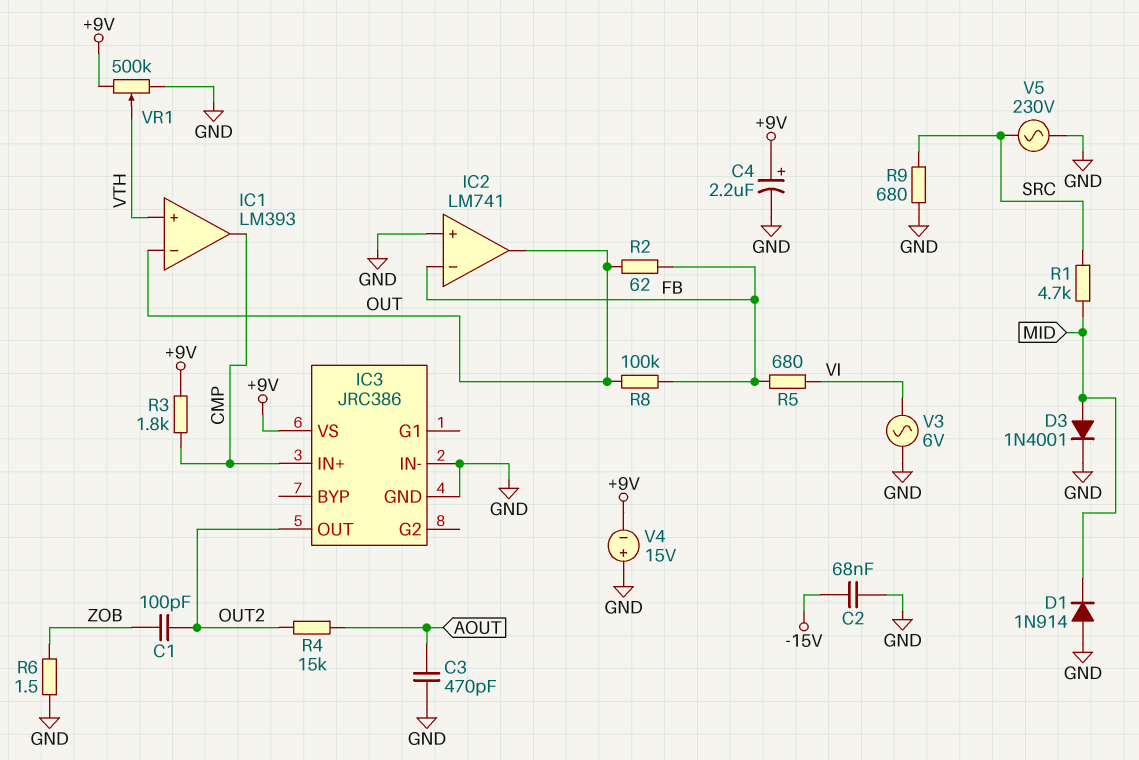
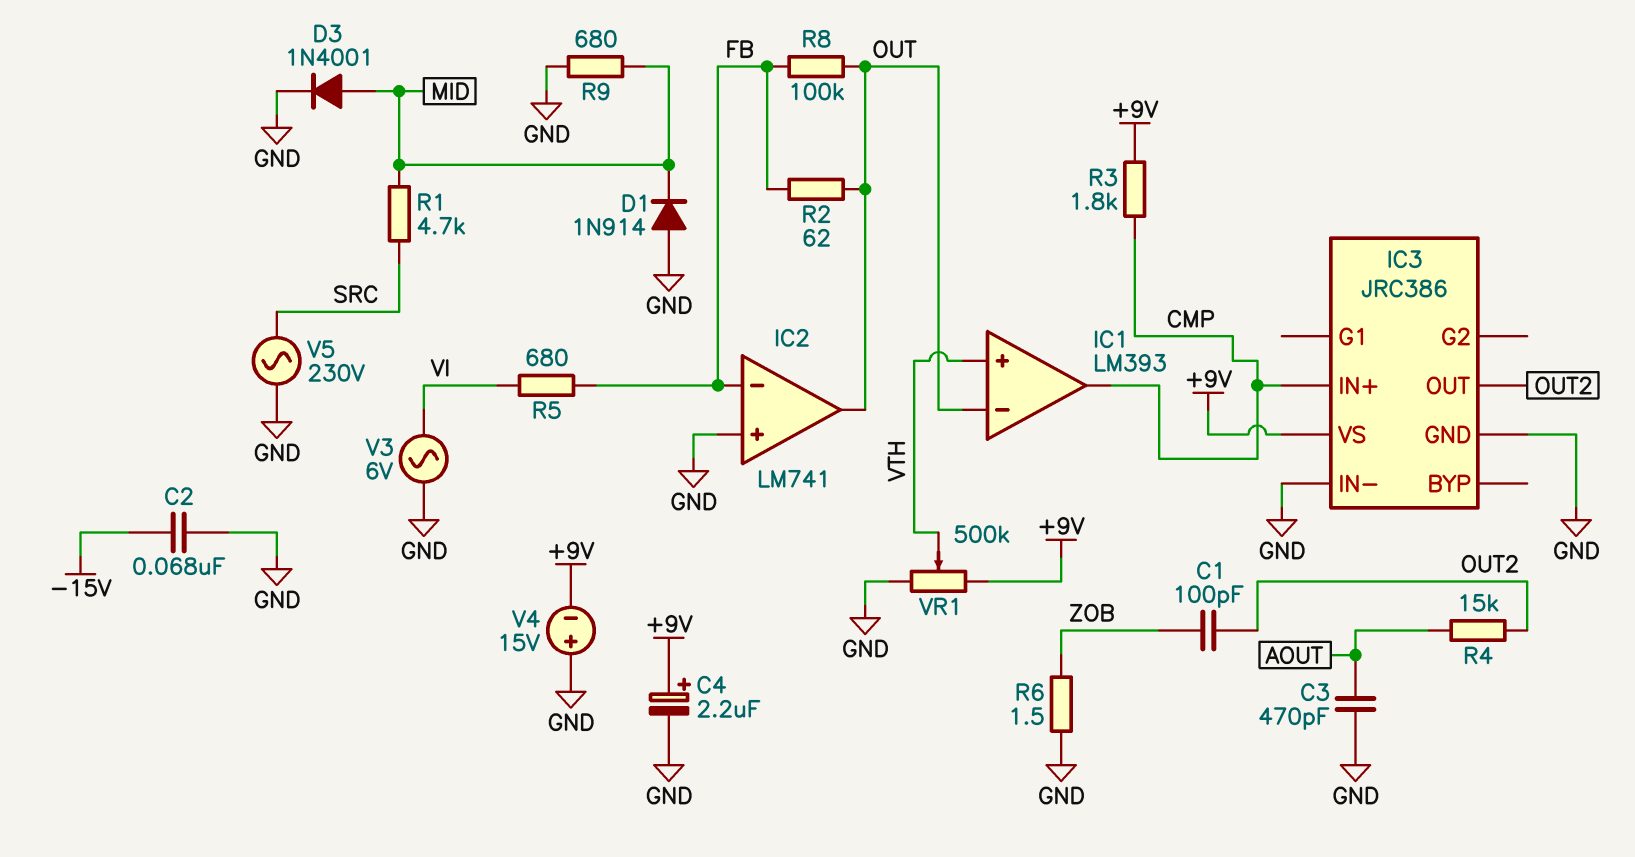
R9: 680 (GND, SRC) -> 680 (GND, MID)

